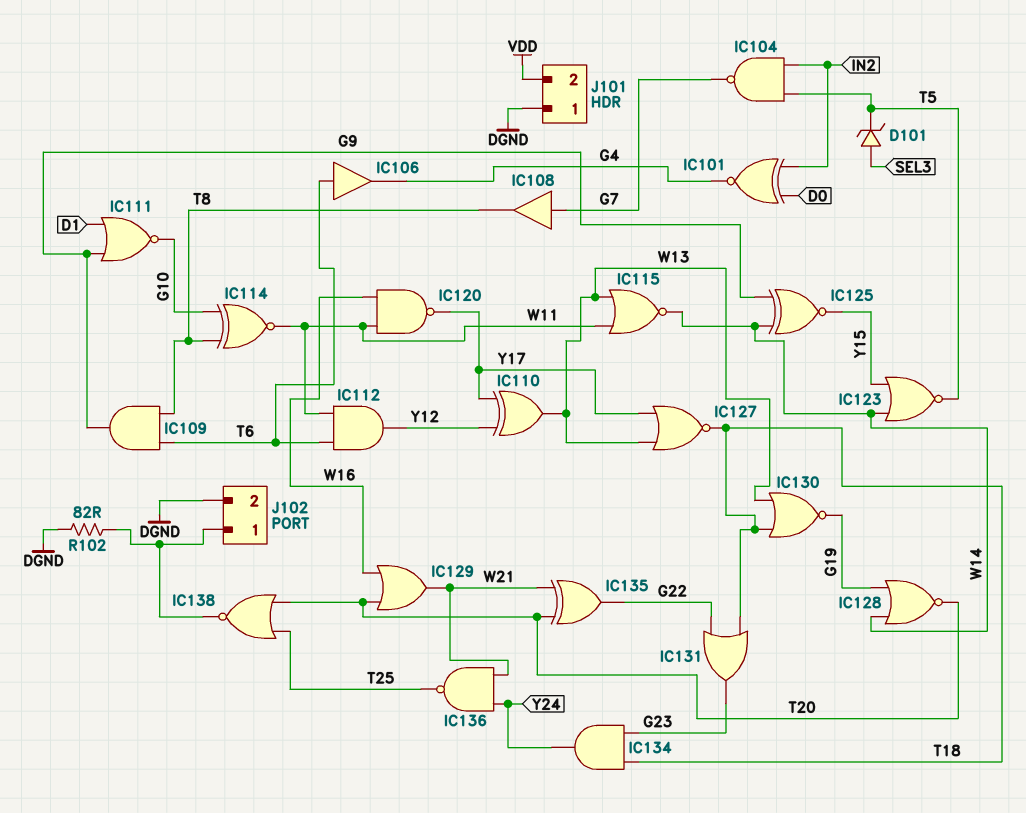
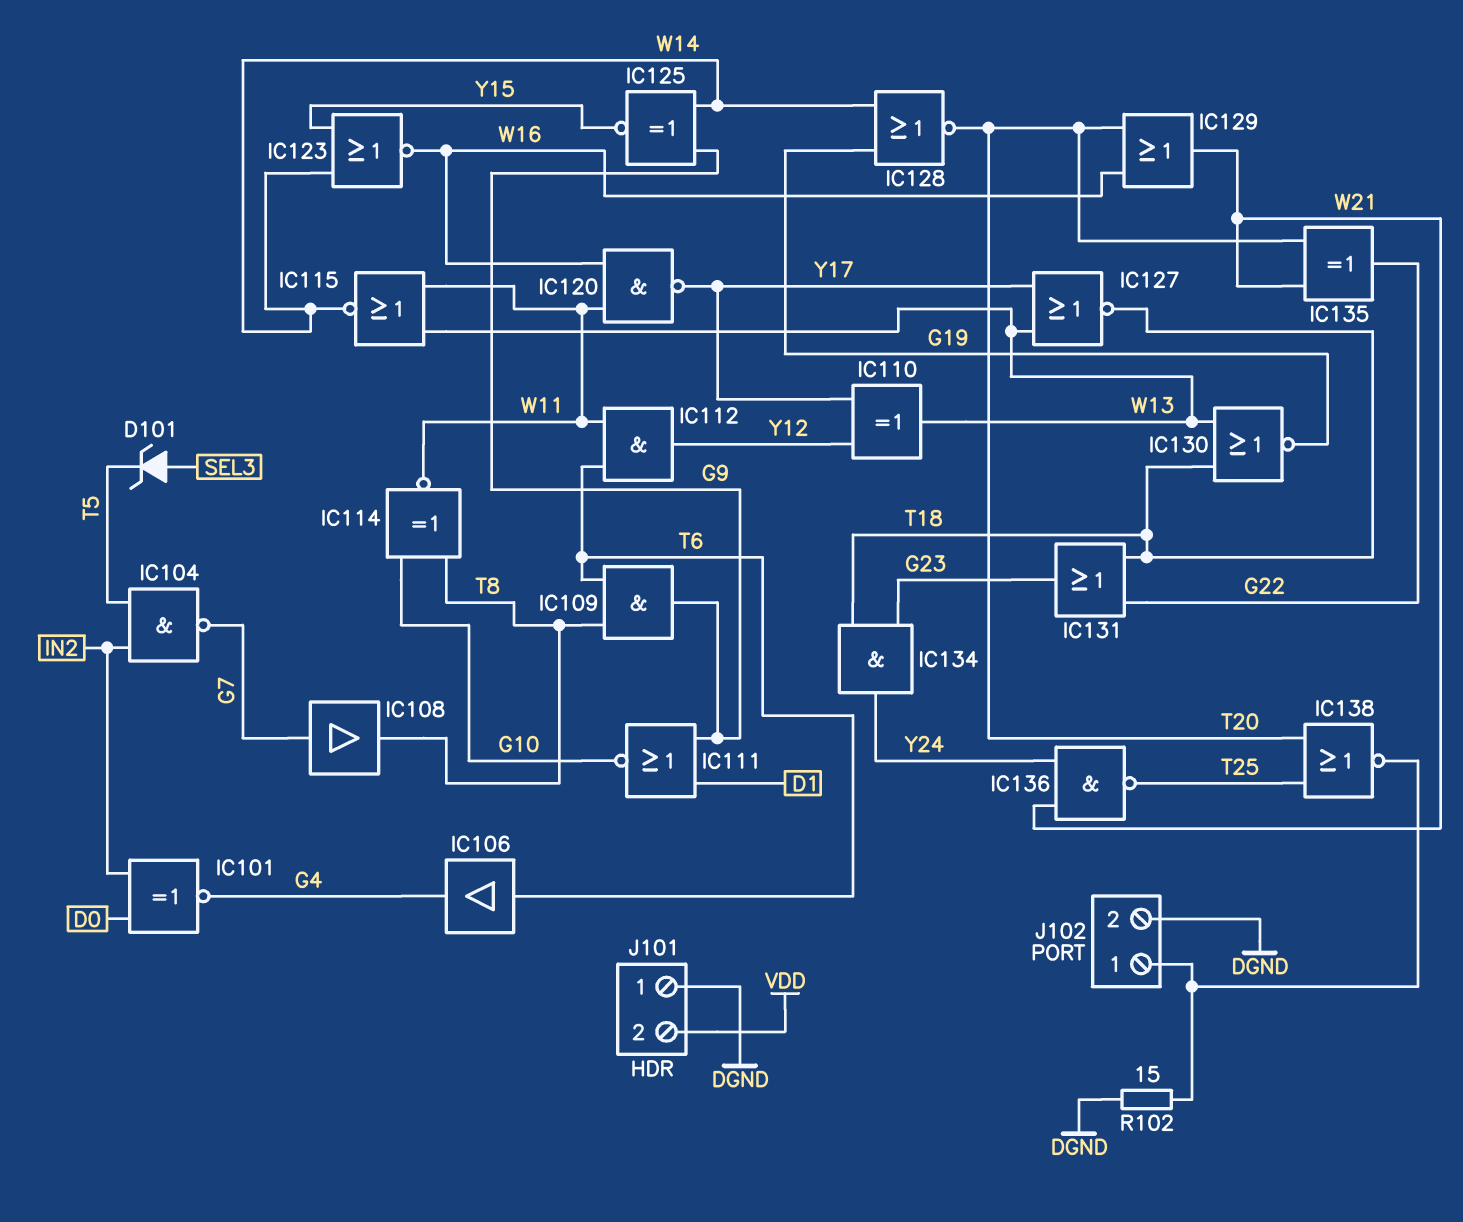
IC123: NOR (in W14, in Y15, out T5) -> NOR (in W14, in Y15, out W16)
R102: 82 (DGND, J102/1) -> 15 (DGND, J102/1)

